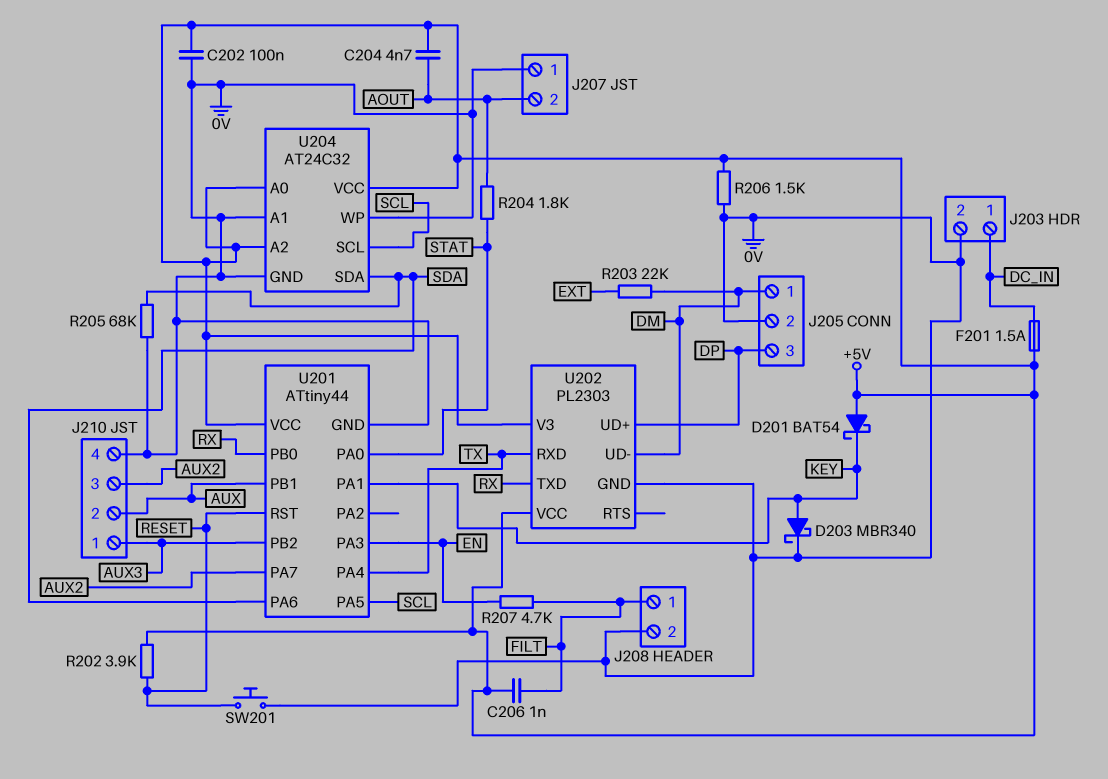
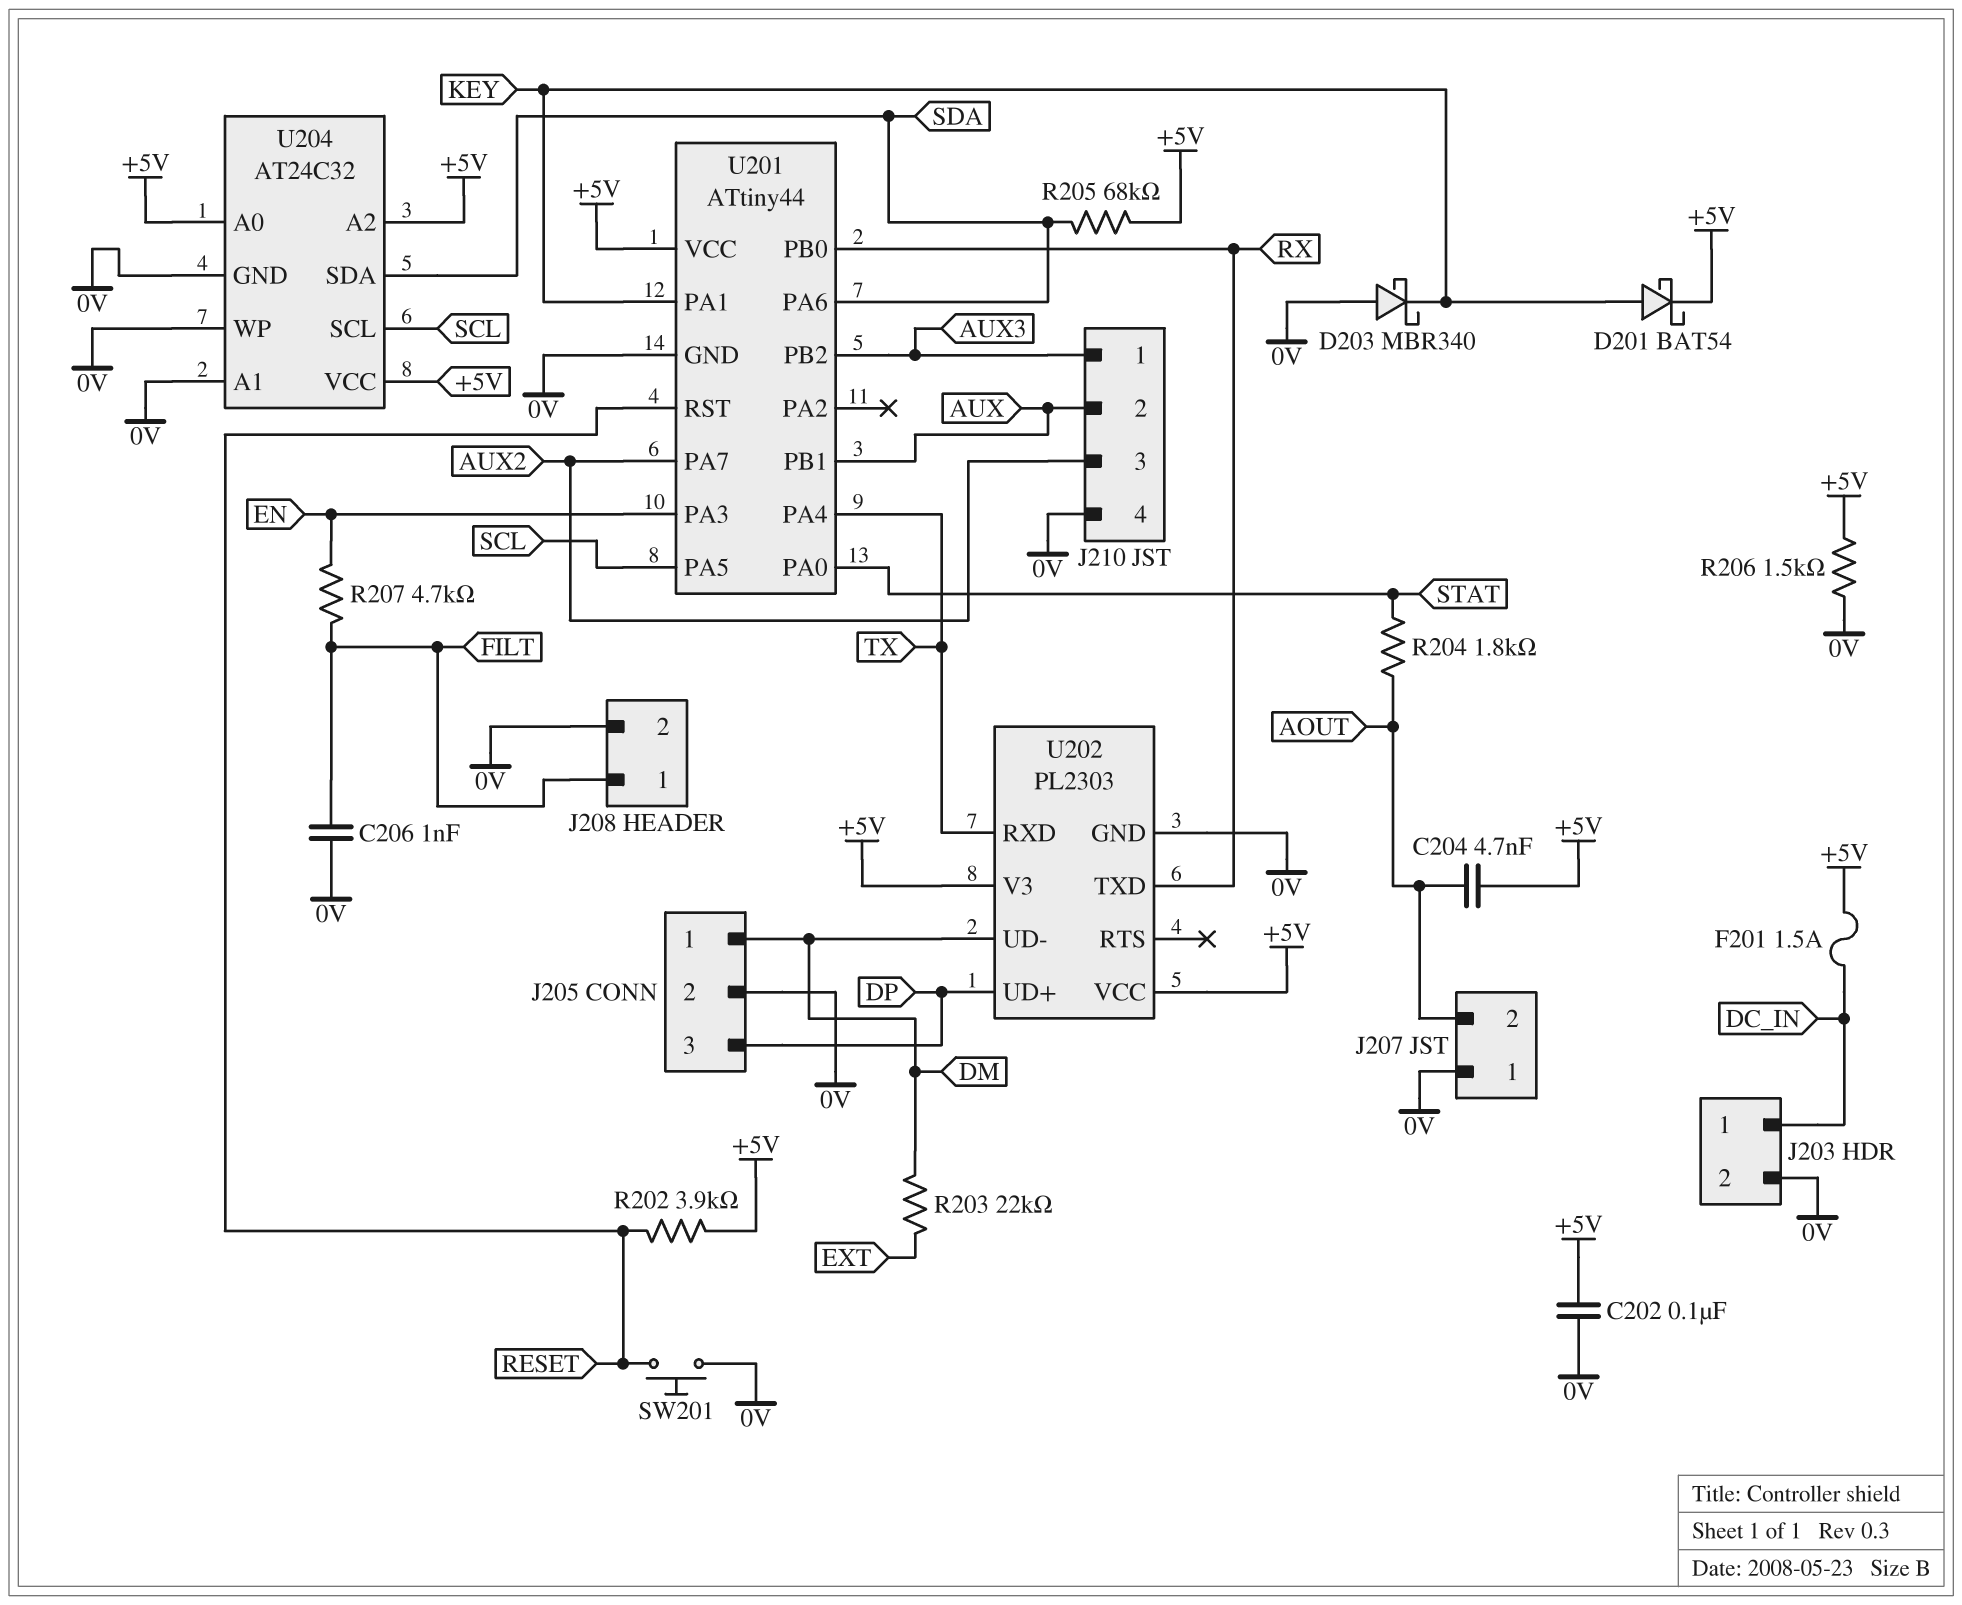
C206: 1nF (+5V, FILT) -> 1nF (0V, FILT)
D201: schottky BAT54 (A +5V, K KEY) -> schottky BAT54 (A KEY, K +5V)
D203: schottky MBR340 (A KEY, K 0V) -> schottky MBR340 (A 0V, K KEY)
R205: 68k (0V, SDA) -> 68k (+5V, SDA)

